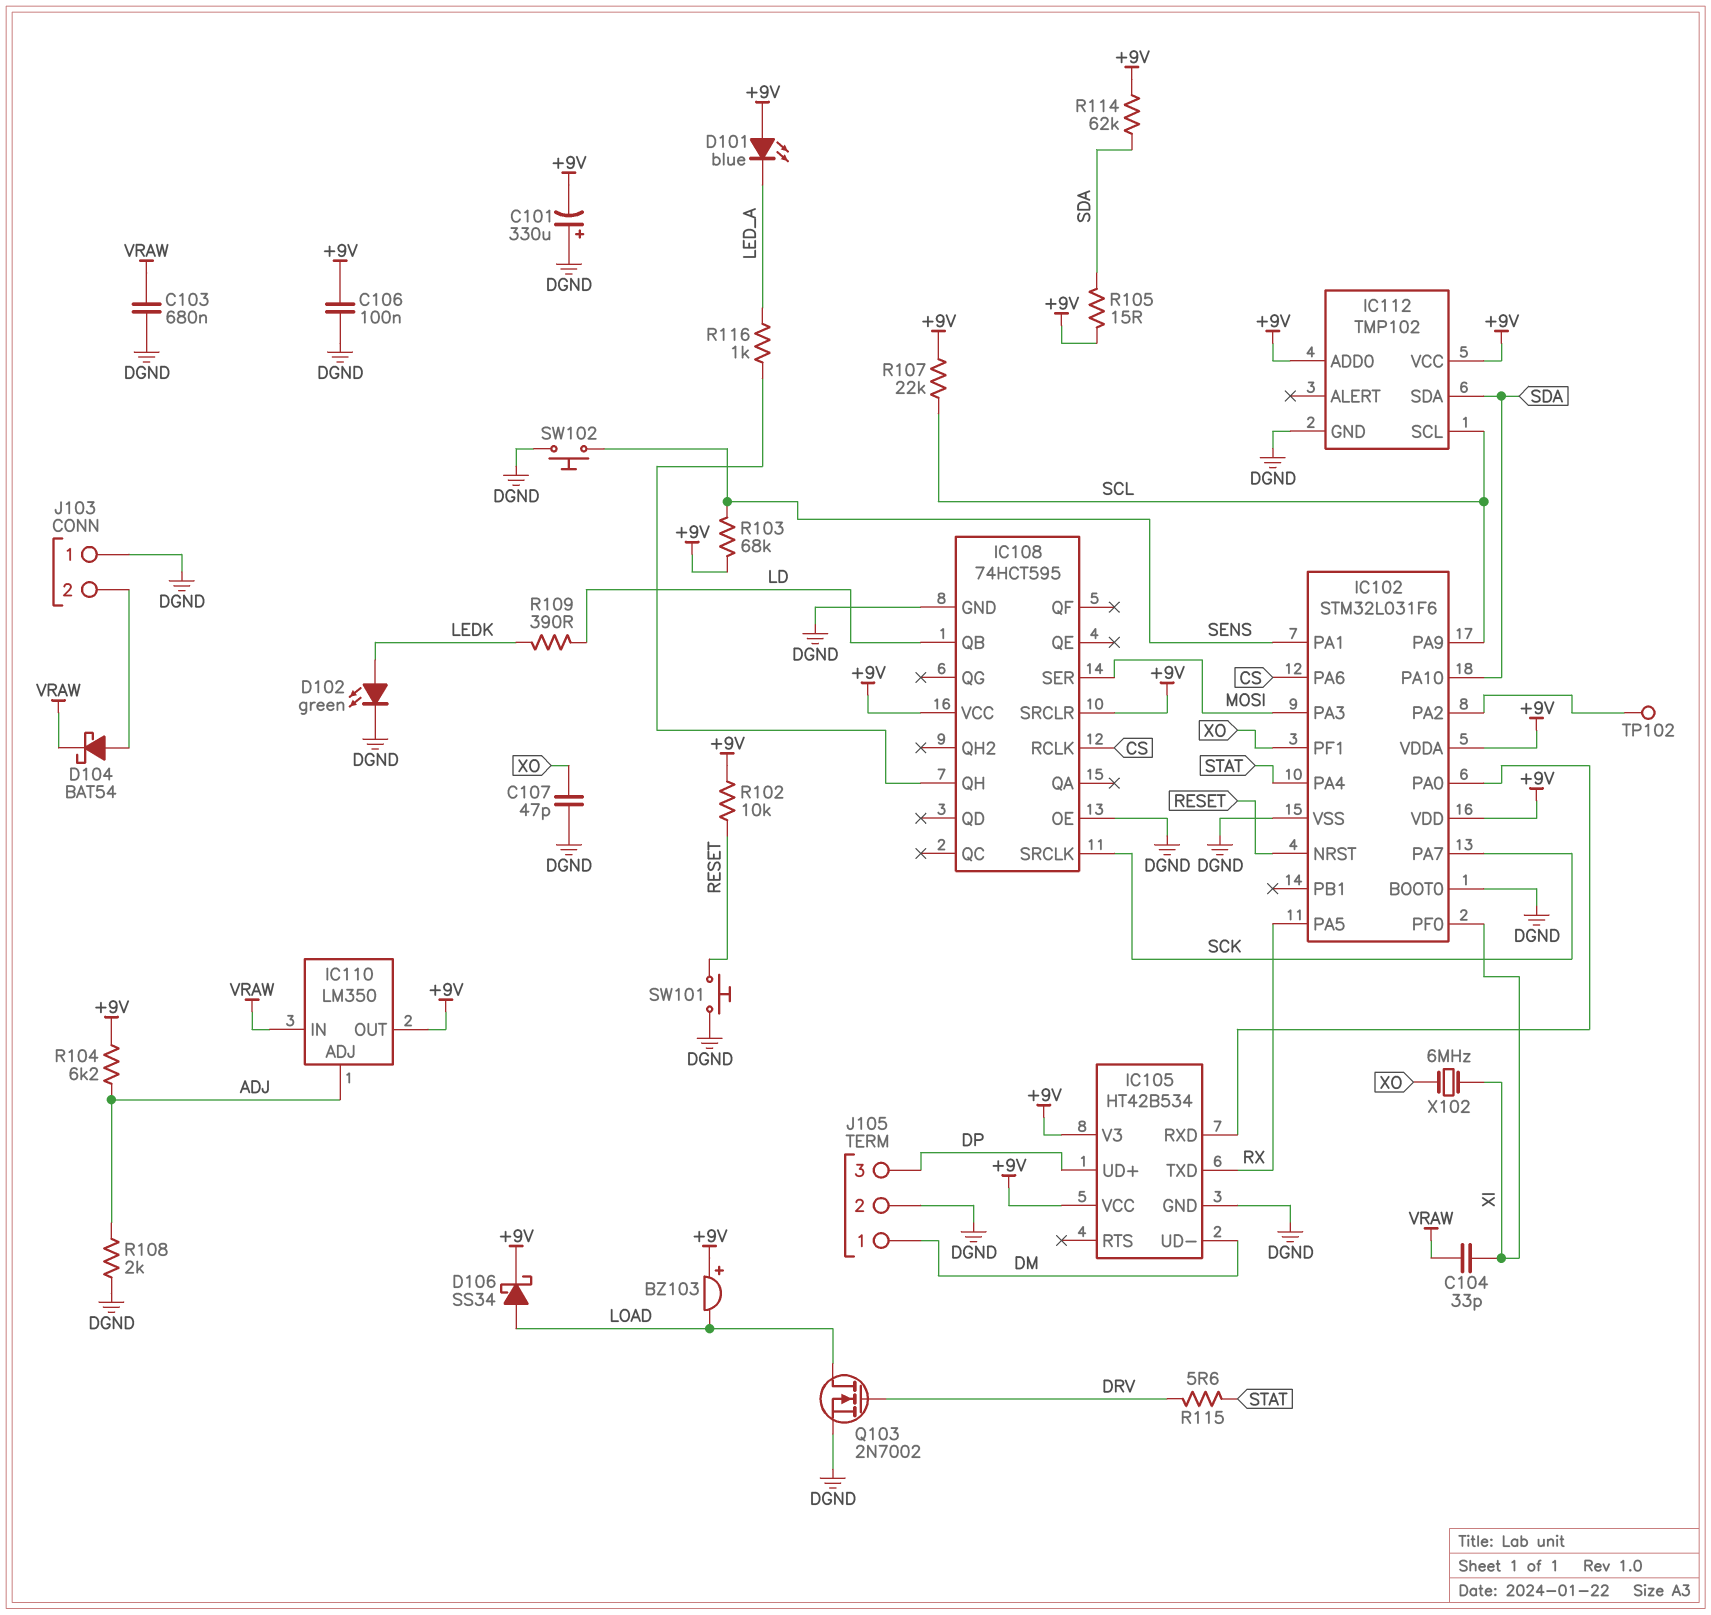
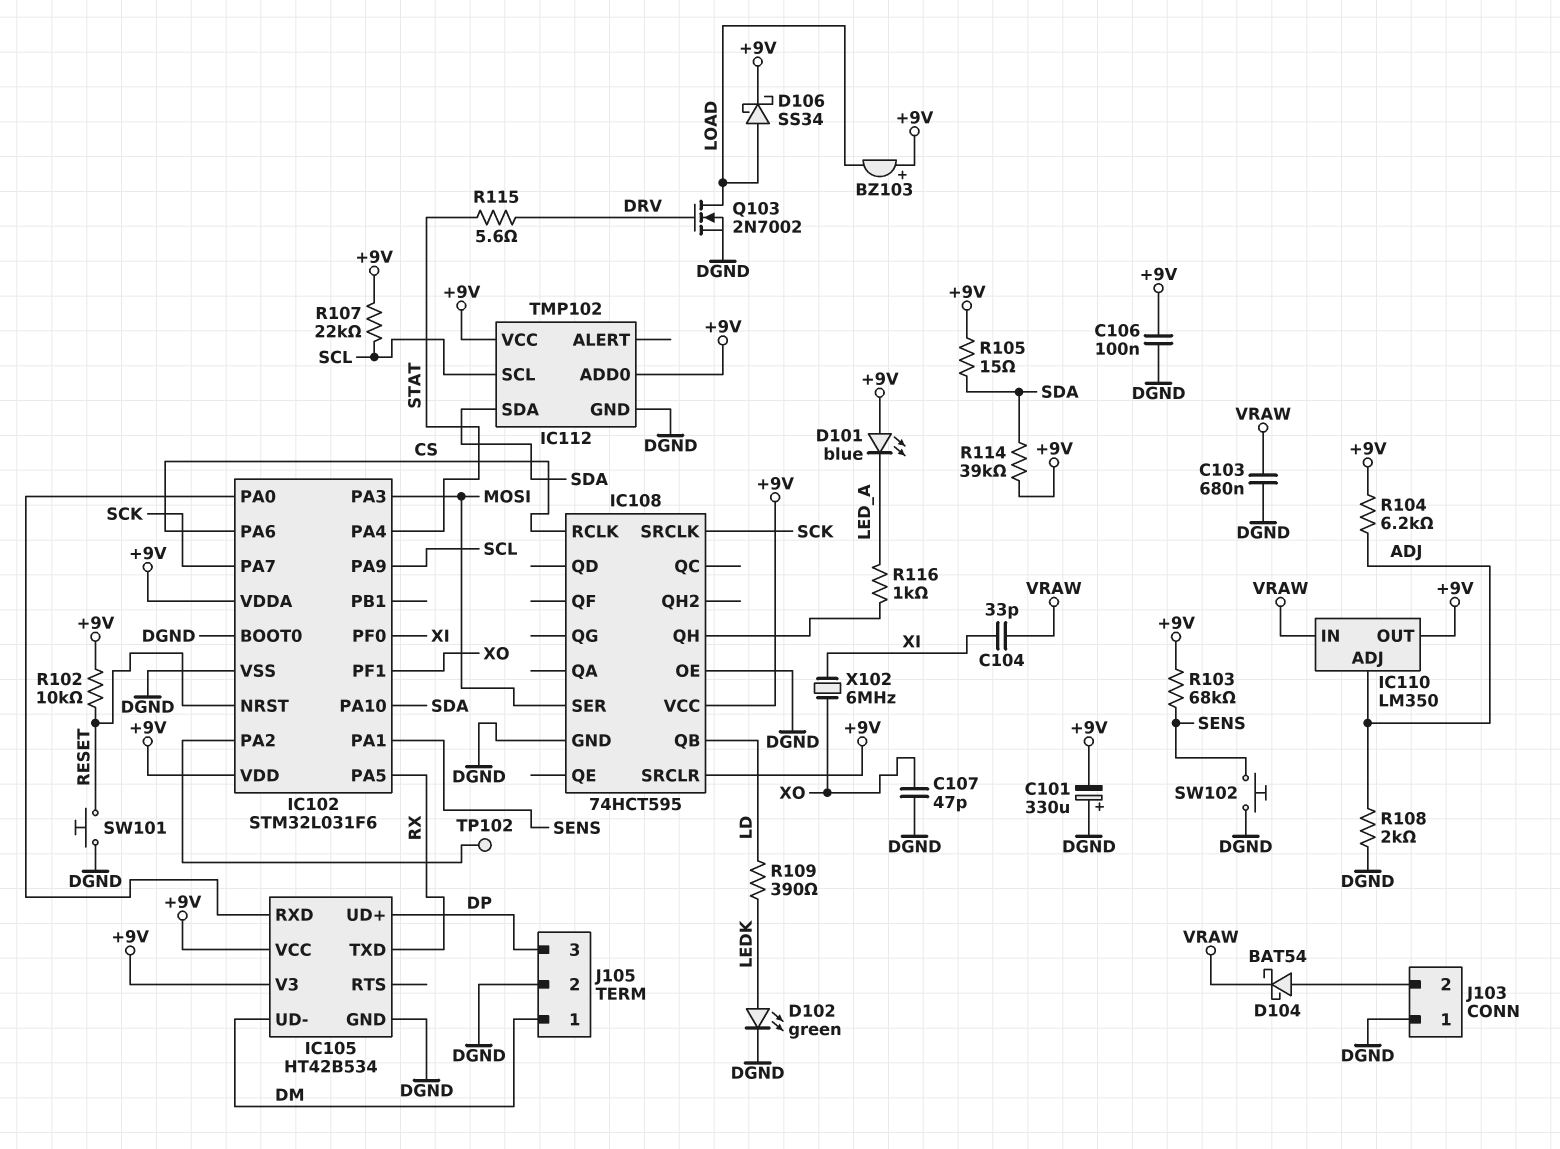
R114: 62k (+9V, SDA) -> 39k (+9V, SDA)

